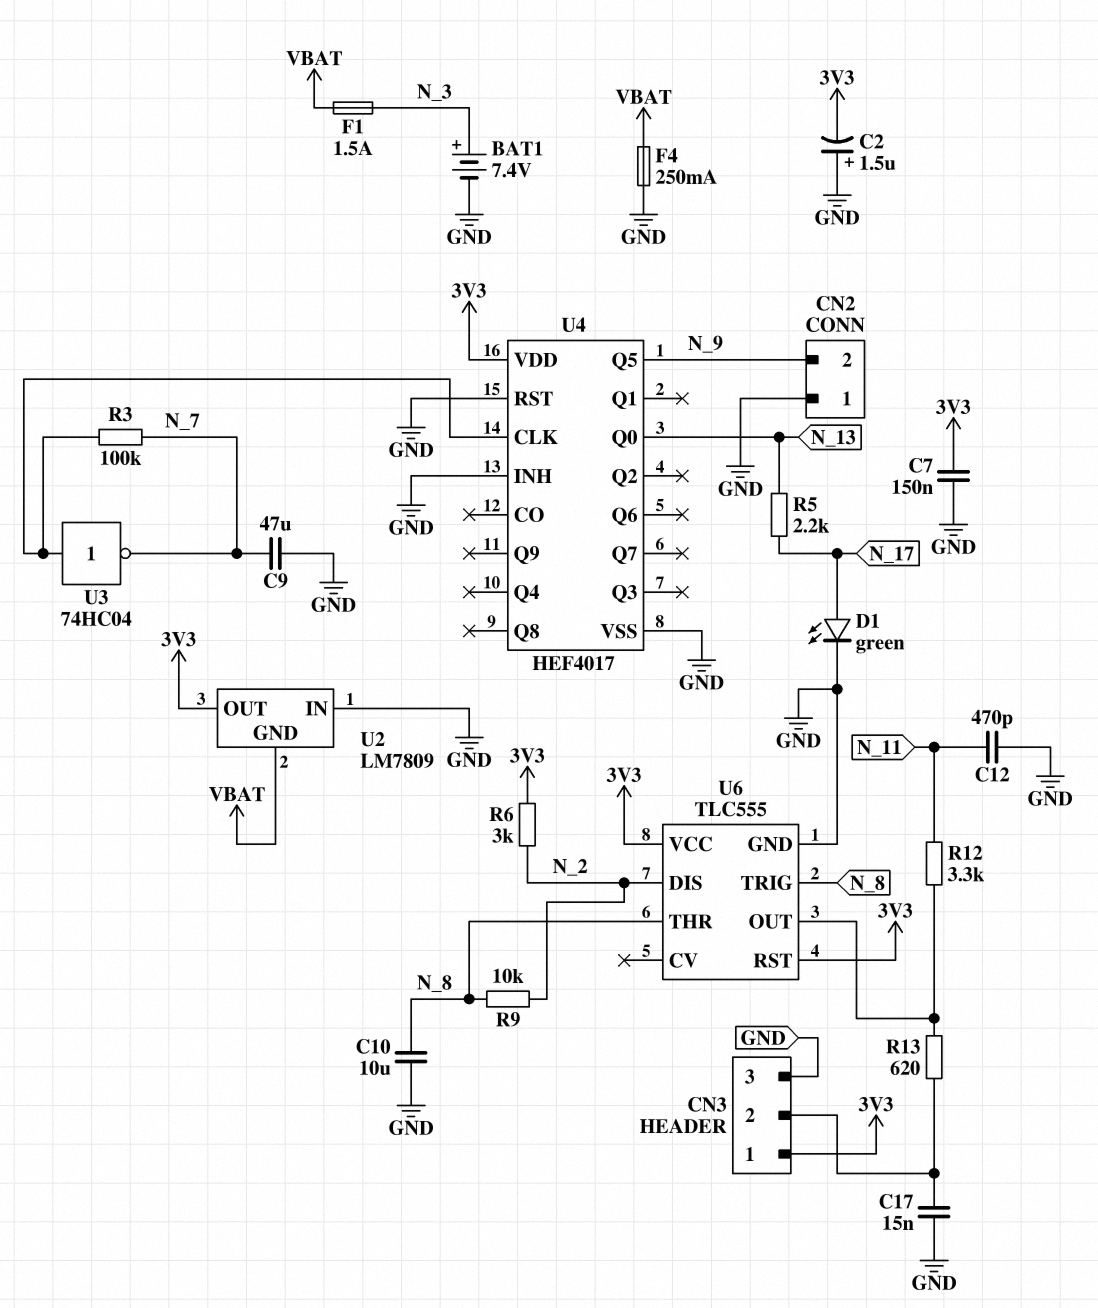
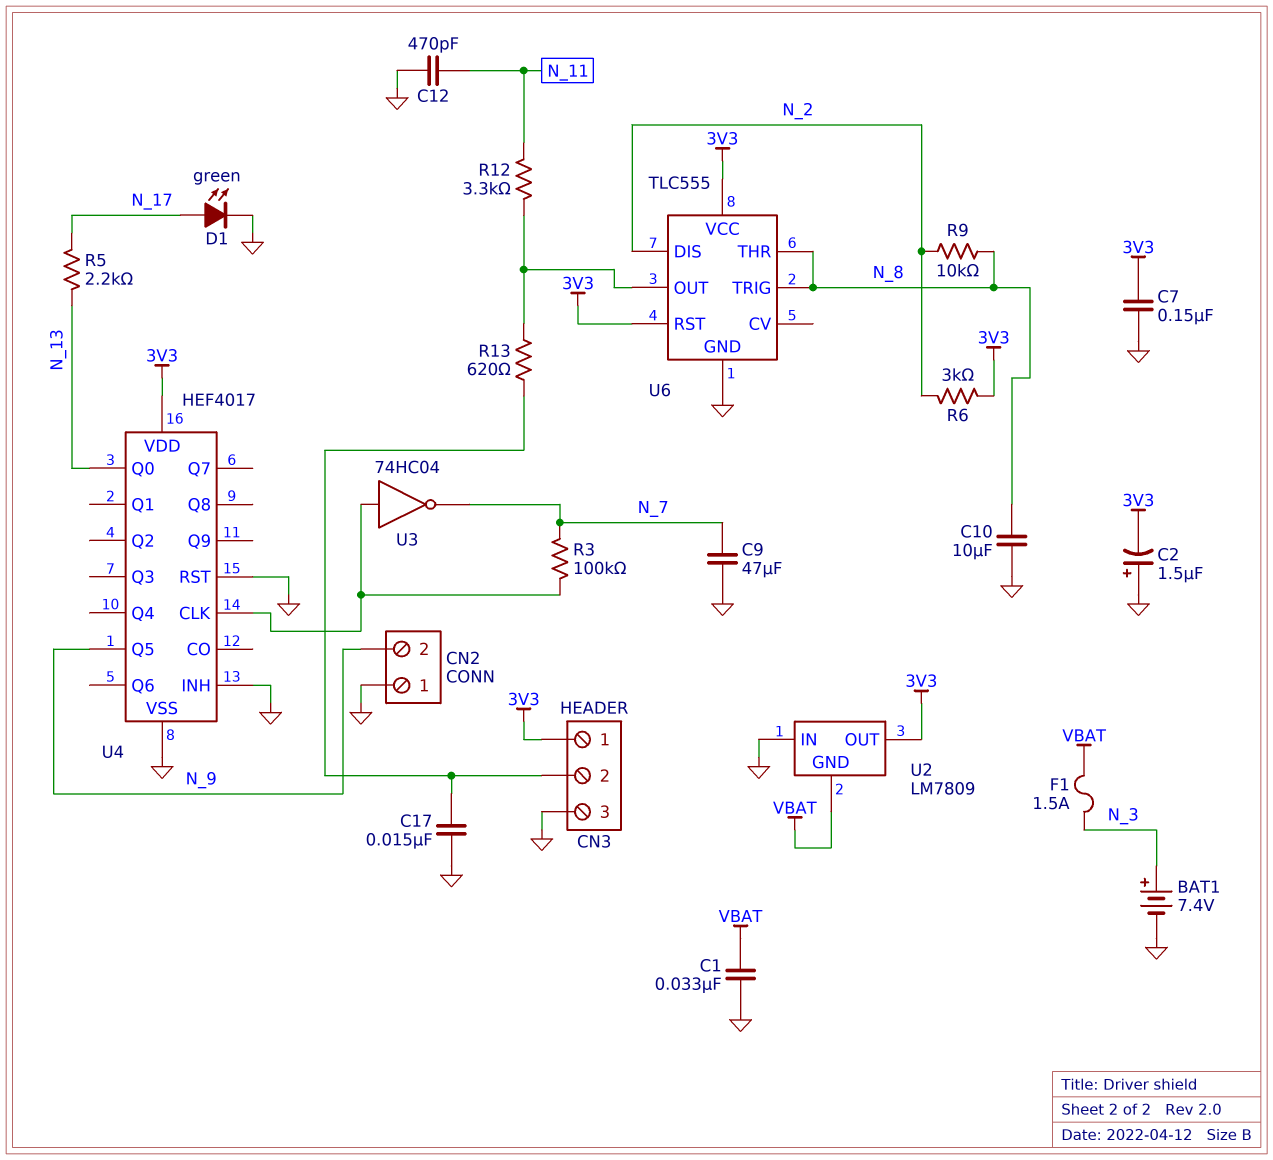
C1: none -> 33nF (GND, VBAT)
F4: 250mA (GND, VBAT) -> none

